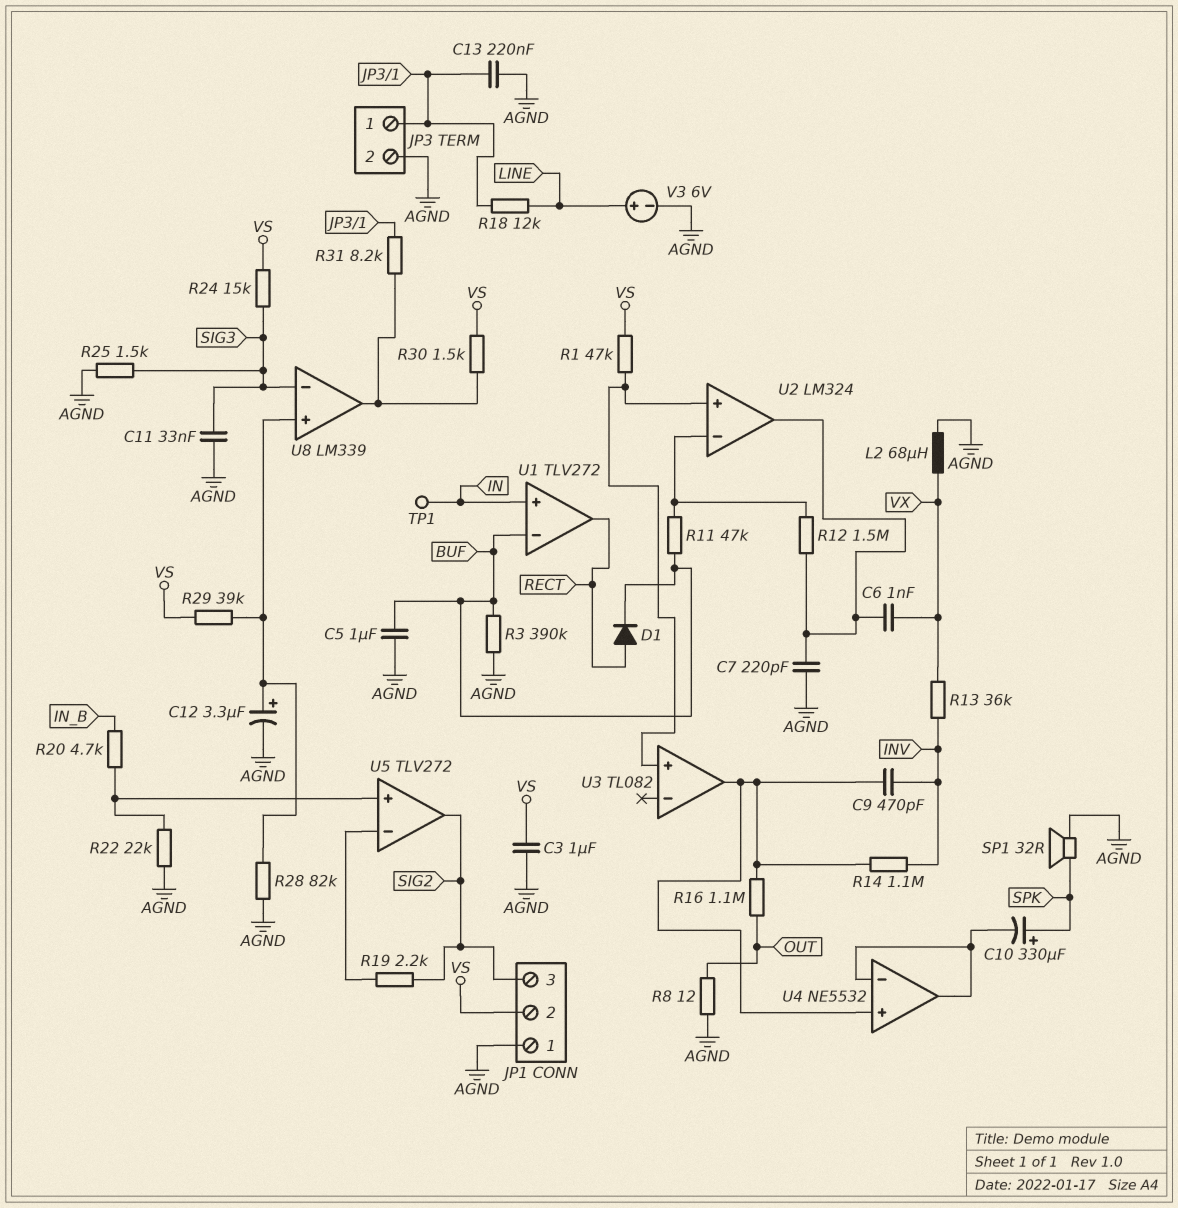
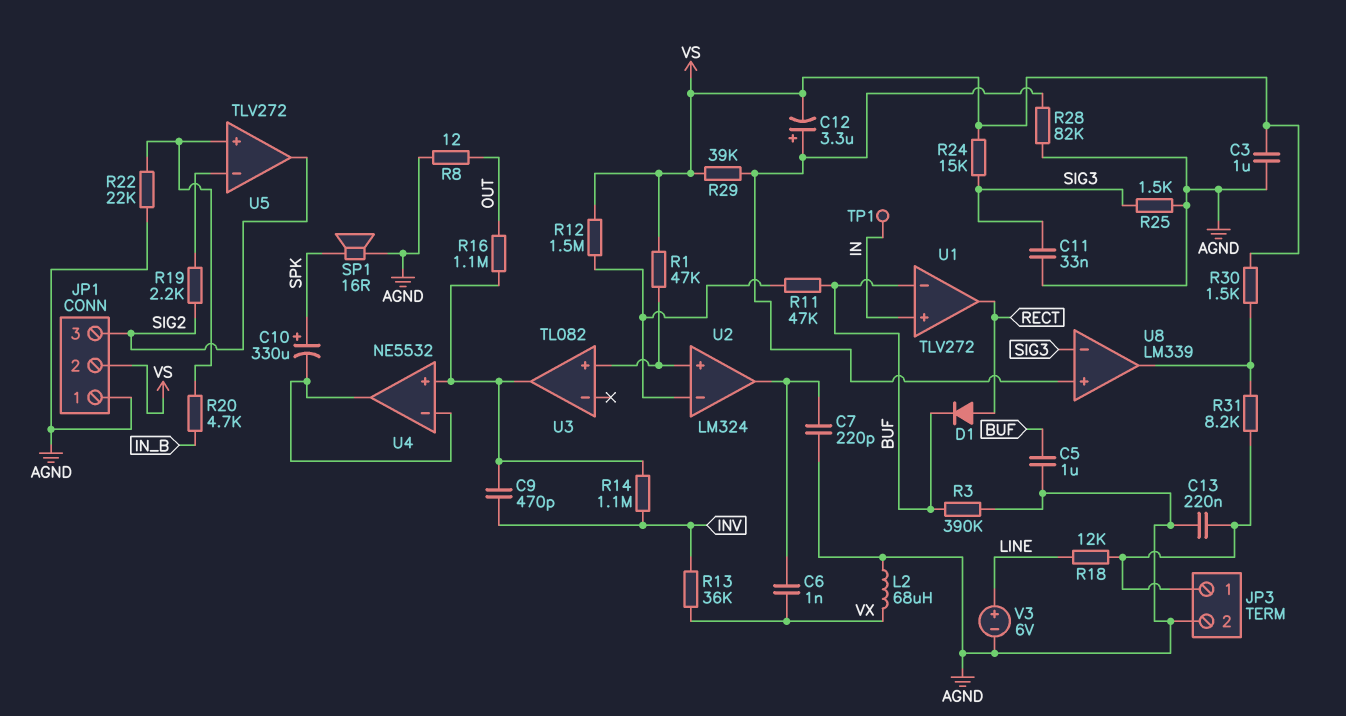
C12: 3.3uF (plus U8/in+, minus AGND) -> 3.3uF (plus U8/in+, minus VS)
R12: 1.5M (U2/in-, U2/out) -> 1.5M (U2/in-, VS)
SP1: speaker 32R (AGND, SPK) -> speaker 16R (AGND, SPK)

